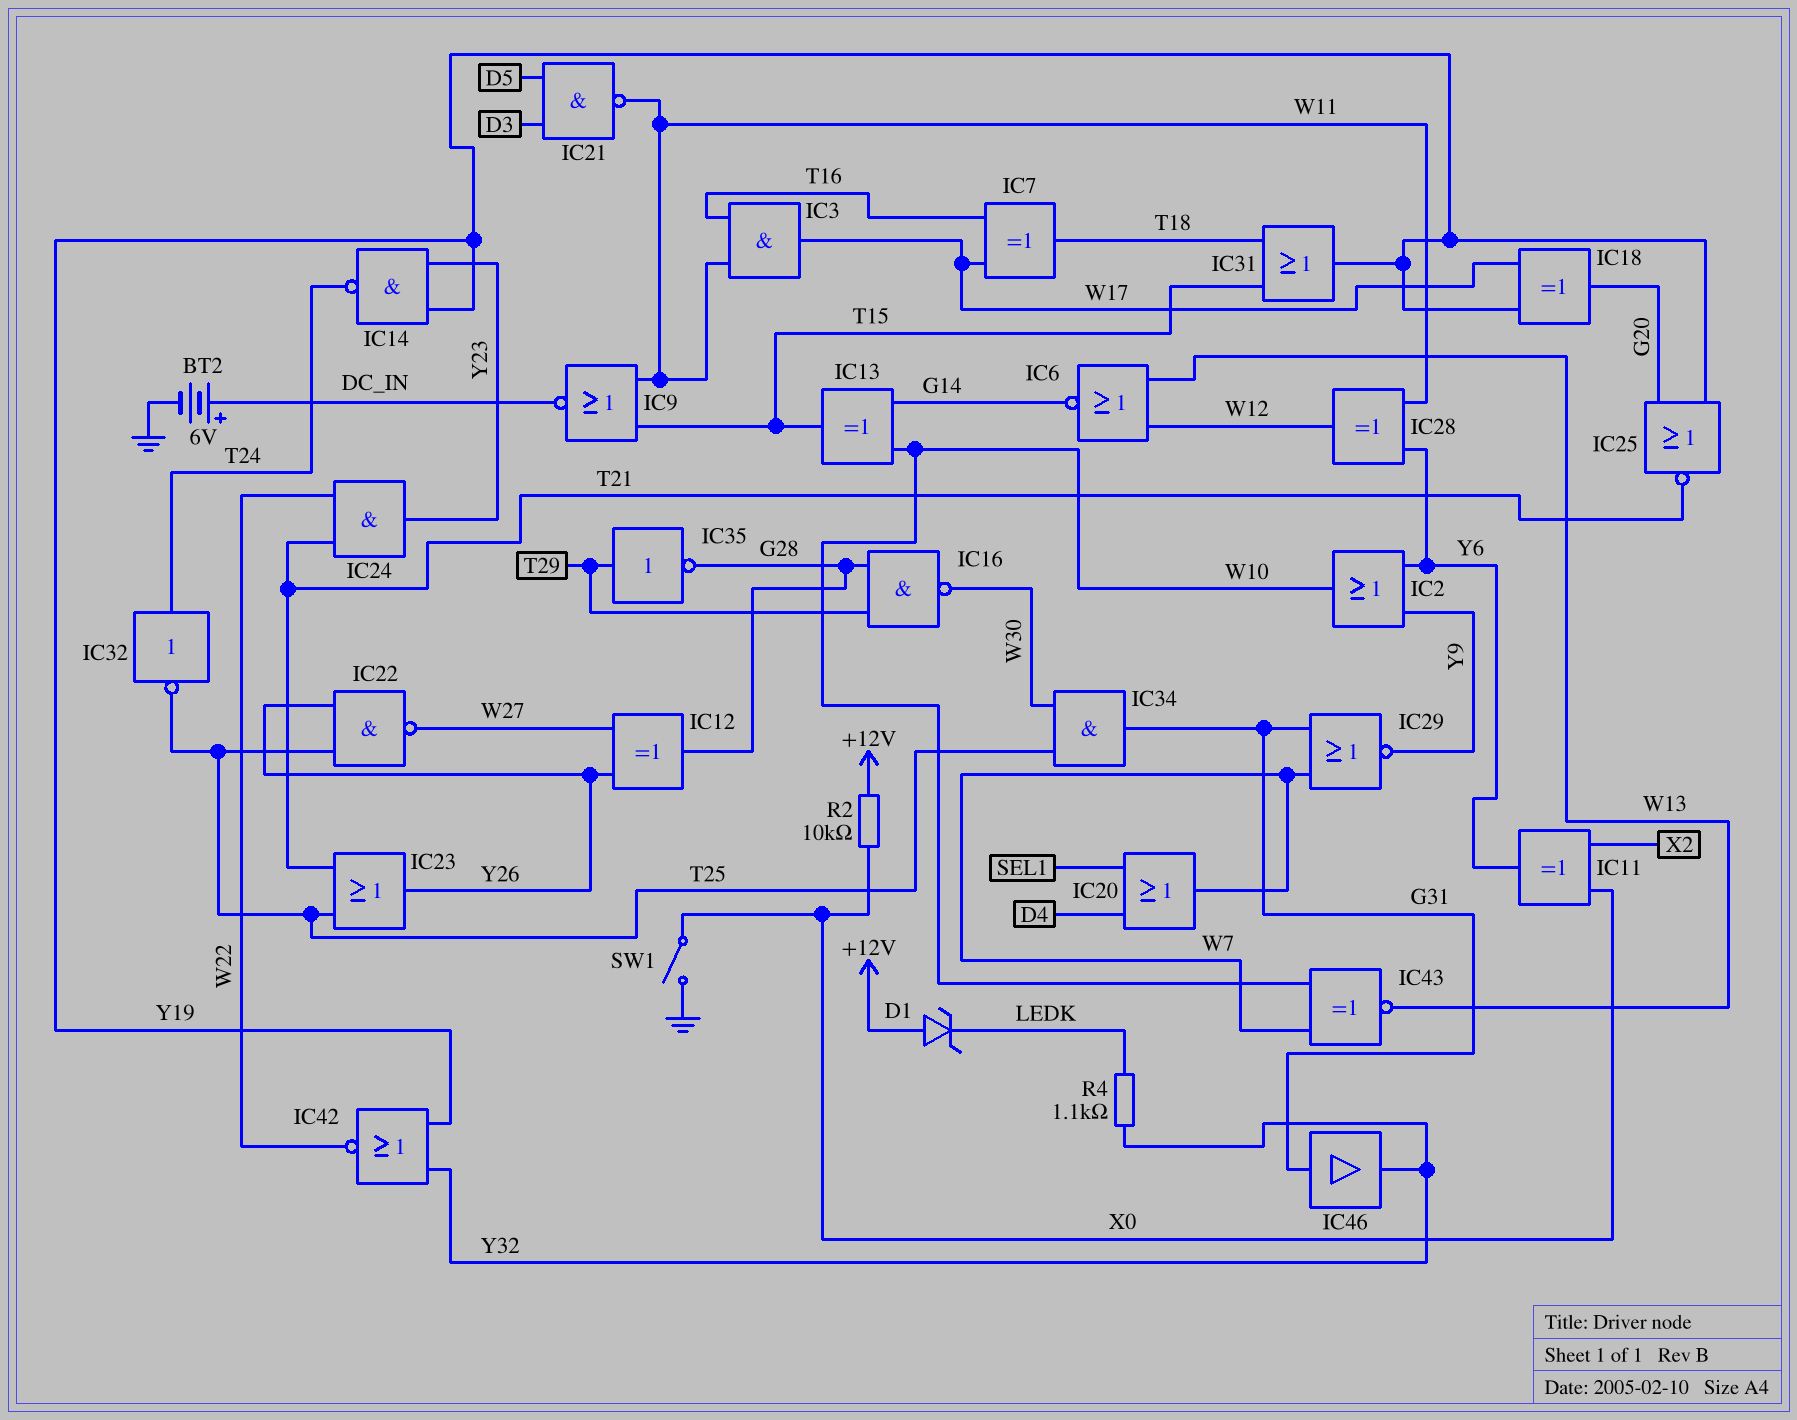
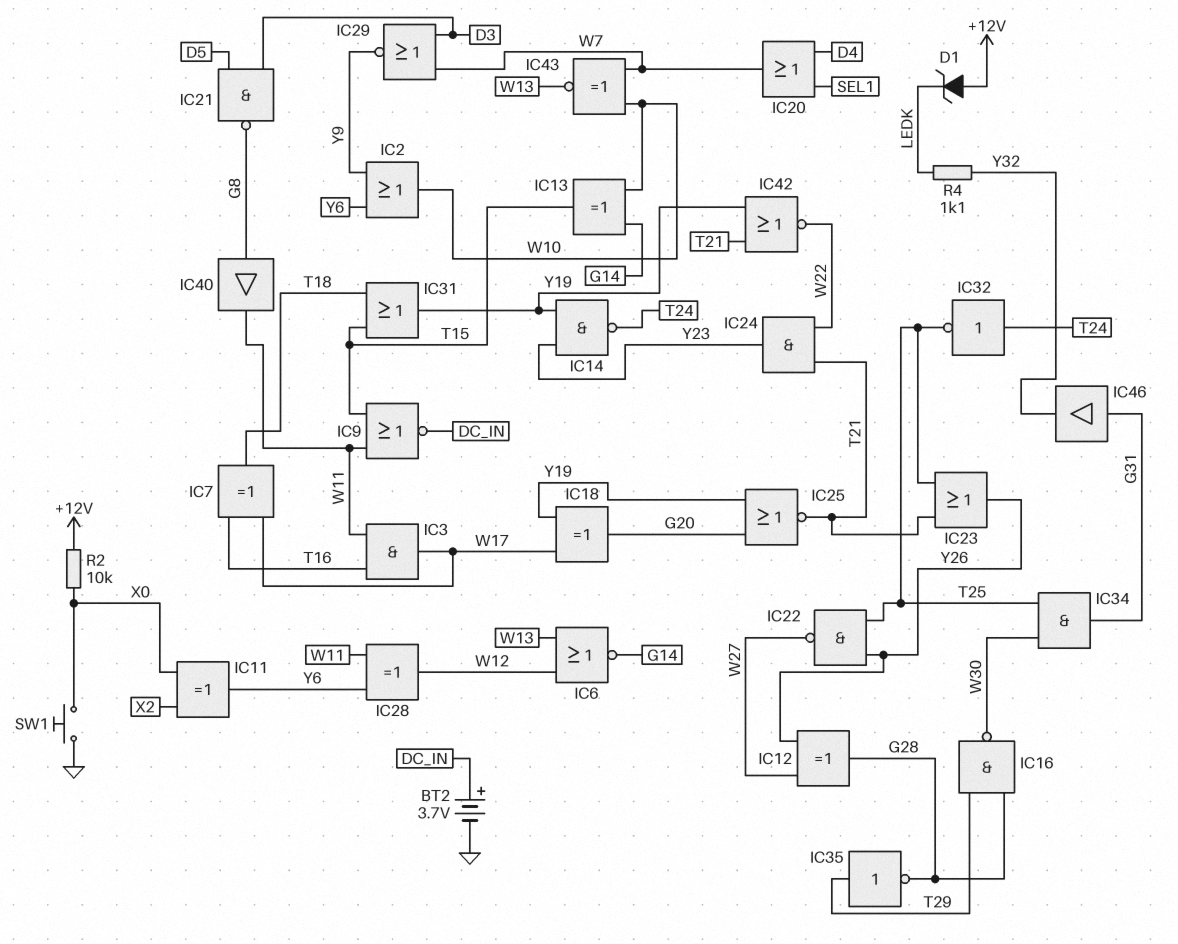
BT2: 6V (plus DC_IN, minus GND) -> 3.7V (plus DC_IN, minus GND)
IC21: NAND (in D3, in D5, out W11) -> NAND (in D3, in D5, out G8)
IC29: NOR (in G31, in W7, out Y9) -> NOR (in D3, in W7, out Y9)
IC40: none -> buffer (in G8, out W11)
IC42: NOR (in Y19, in Y32, out W22) -> NOR (in T21, in Y19, out W22)
SW1: switch (GND, X0) -> button (GND, X0)

